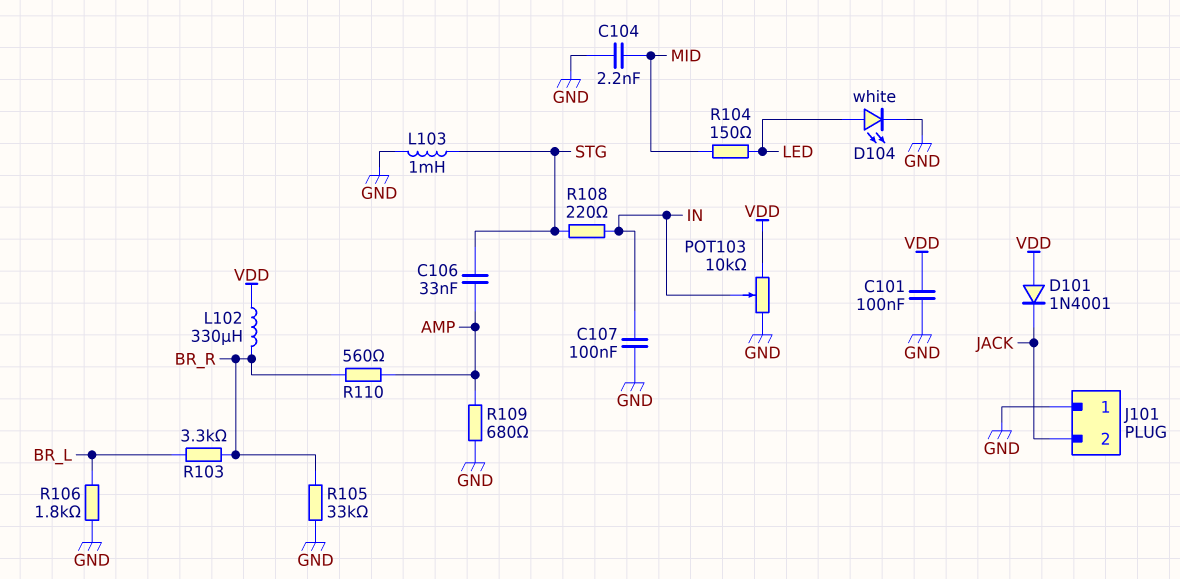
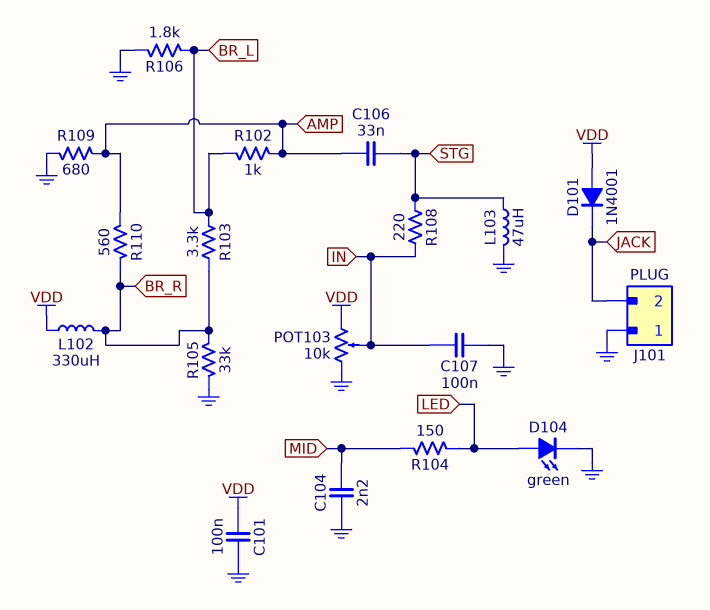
D104: LED white (A LED, K GND) -> LED green (A LED, K GND)
L103: 1mH (GND, STG) -> 47uH (GND, STG)
R102: none -> 1k (AMP, BR_L)

